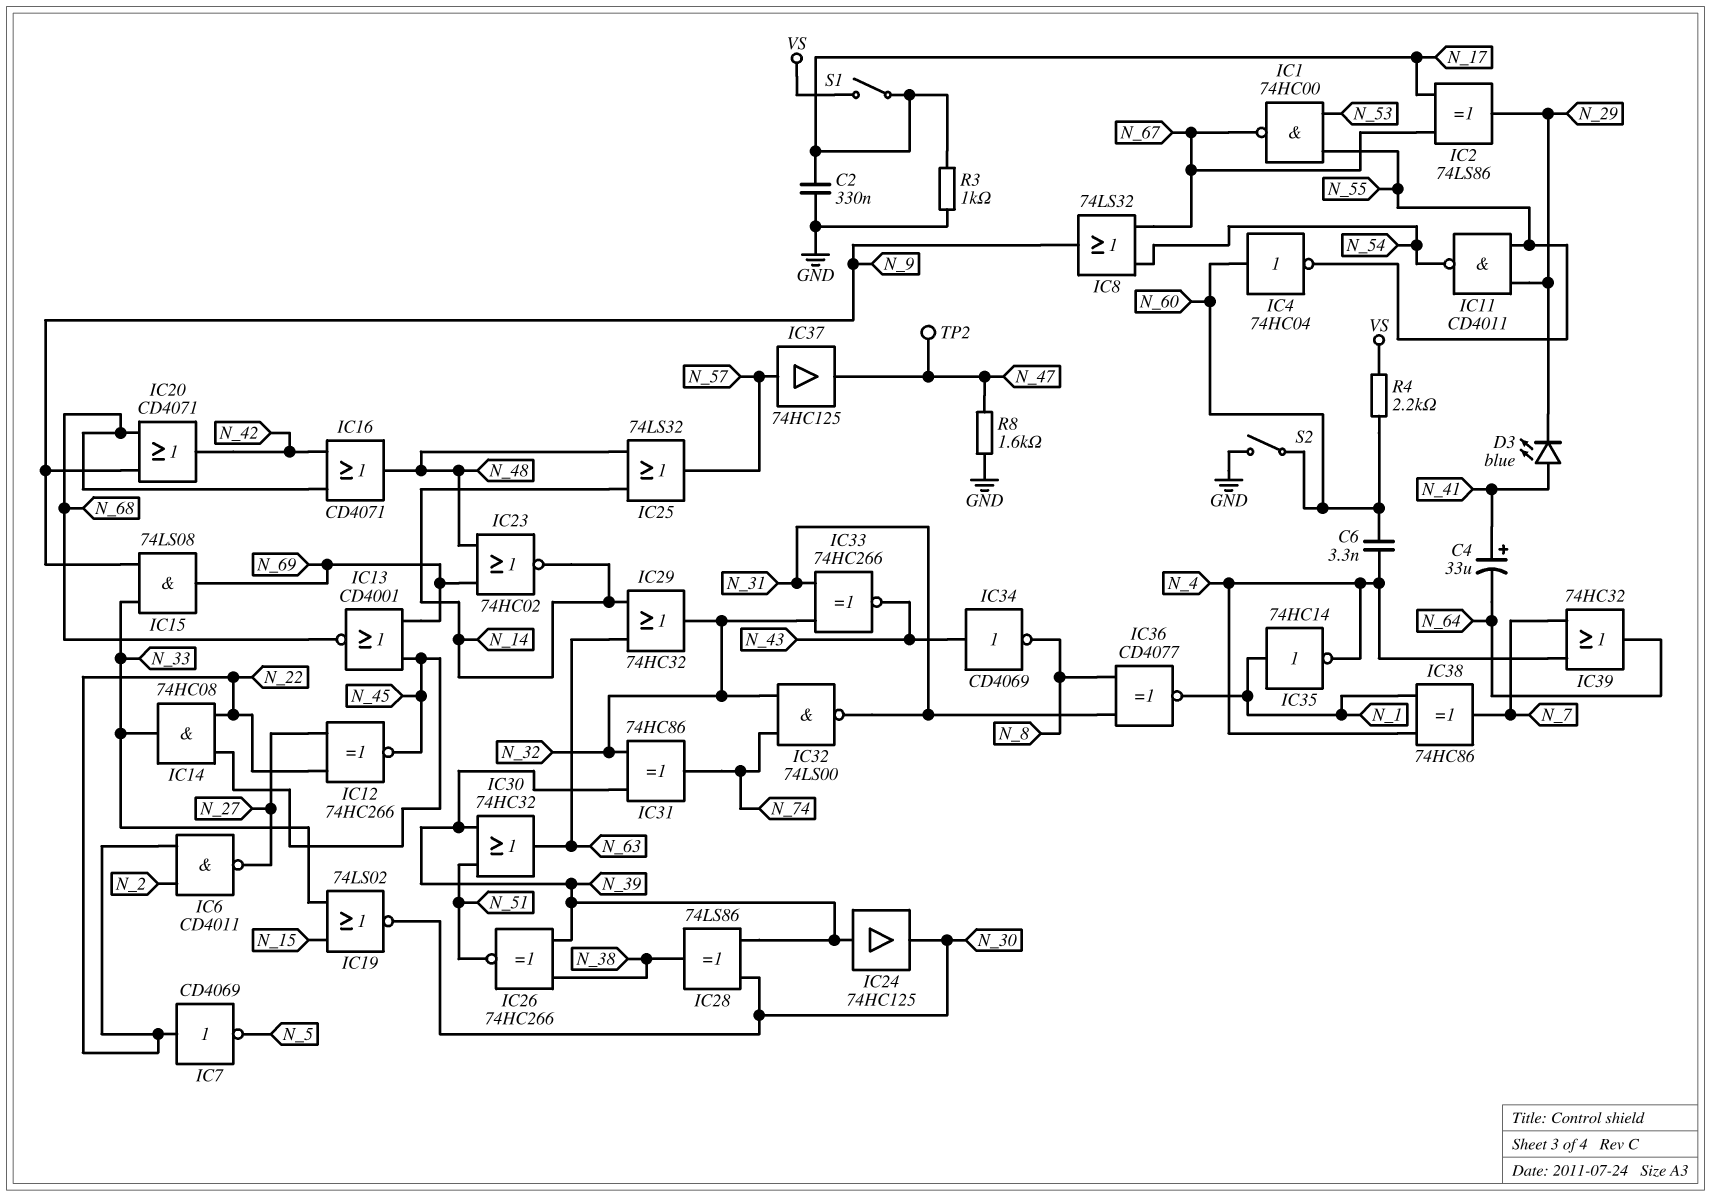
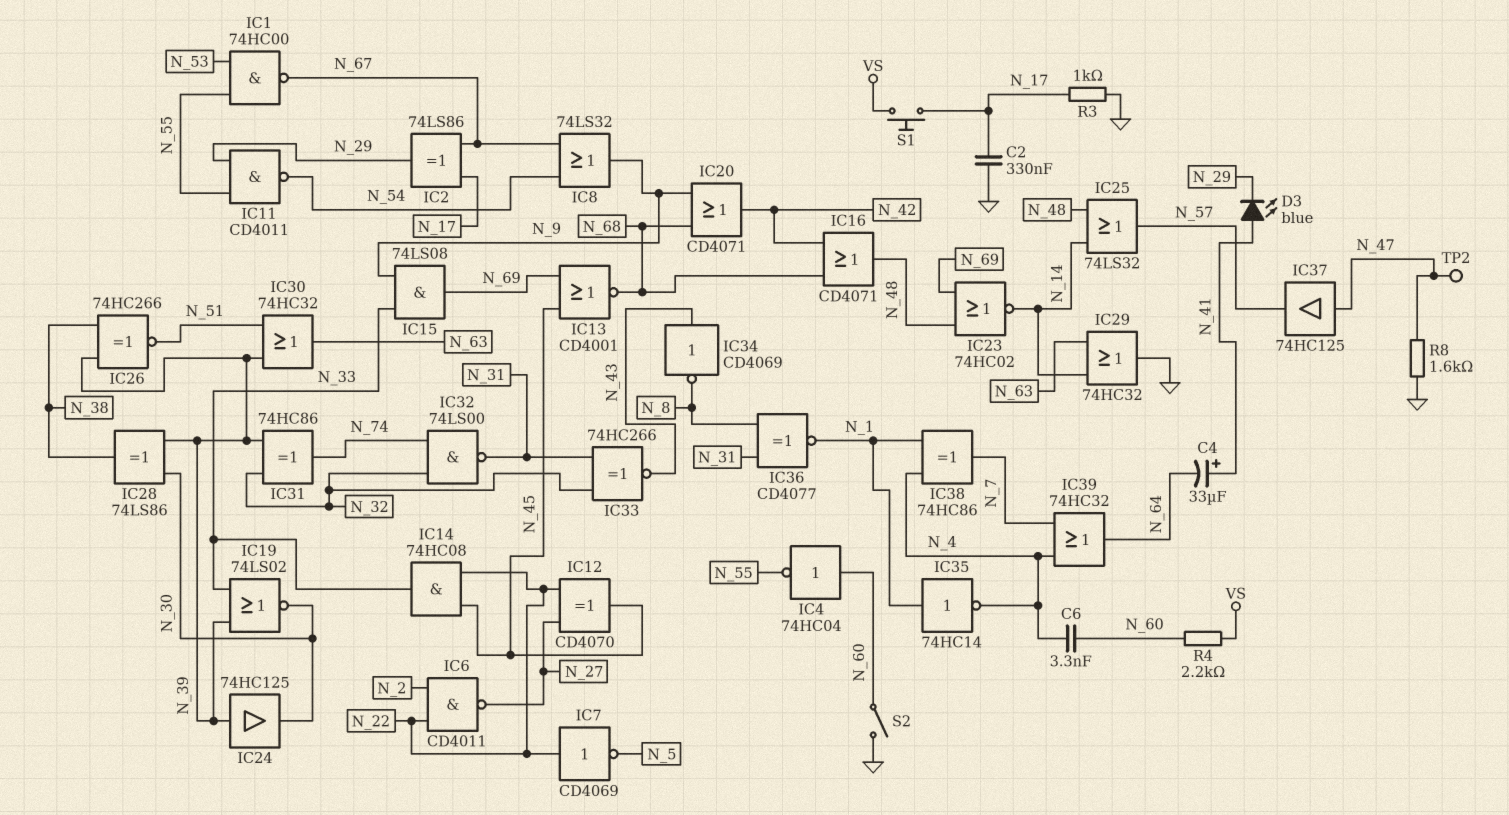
IC12: XNOR 74HC266 (in N_22, in N_27, out N_45) -> XOR CD4070 (in N_22, in N_27, out N_45)
IC19: NOR 74LS02 (in N_15, in N_33, out N_30) -> NOR 74LS02 (in N_33, in N_39, out N_30)
IC29: OR 74HC32 (in N_14, in N_63, out N_32) -> OR 74HC32 (in N_14, in N_63, out GND)
IC37: buffer 74HC125 (in N_57, out N_47) -> buffer 74HC125 (in N_47, out N_57)
S1: switch (N_17, VS) -> button (N_17, VS)

